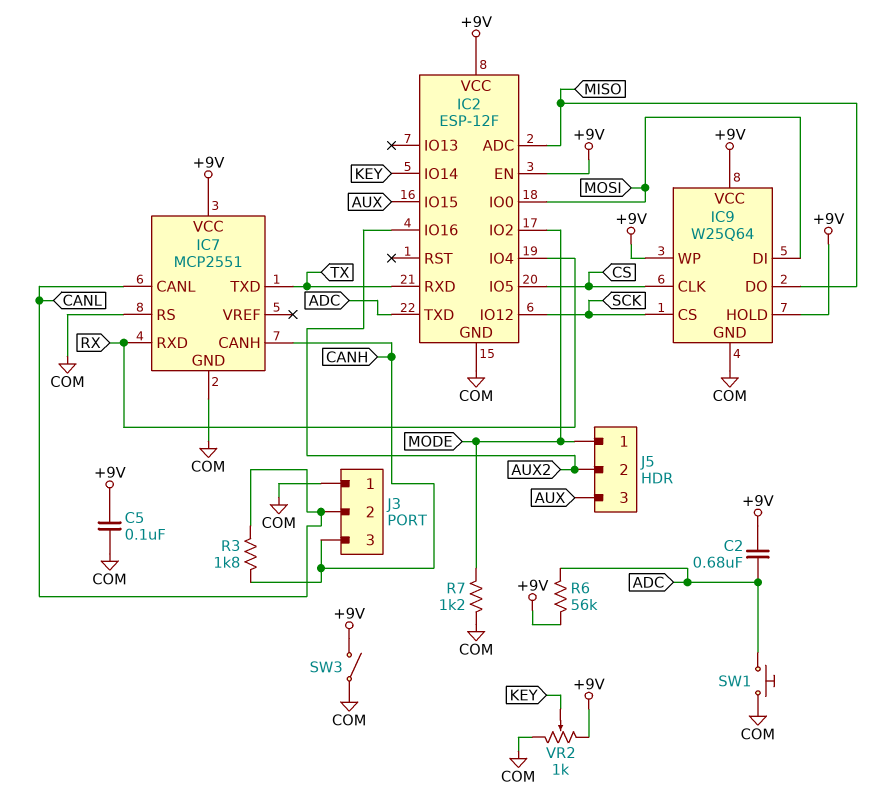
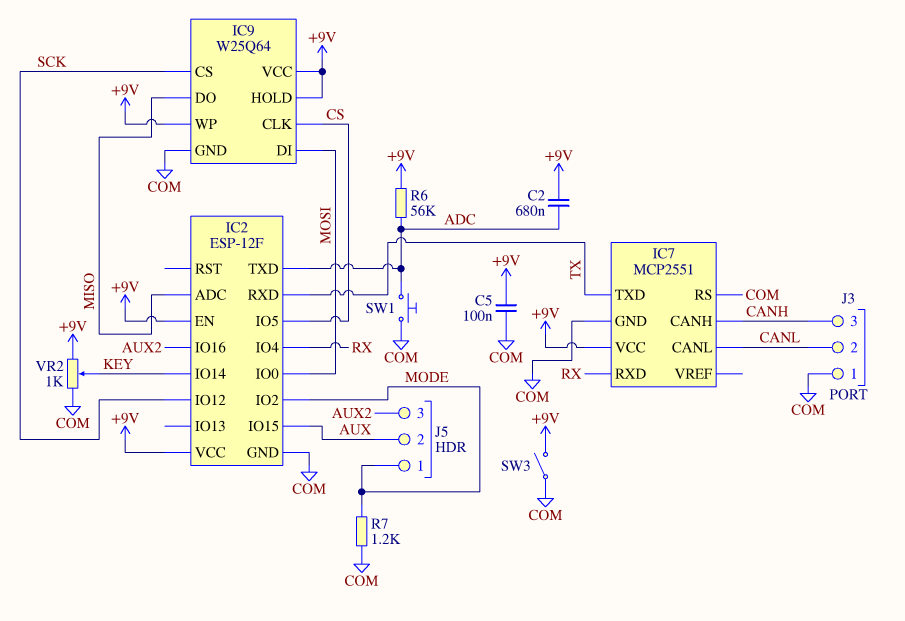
J5 pin 2: AUX2 -> AUX
J5 pin 3: AUX -> AUX2
R3: 1.8k (CANH, CANL) -> none

